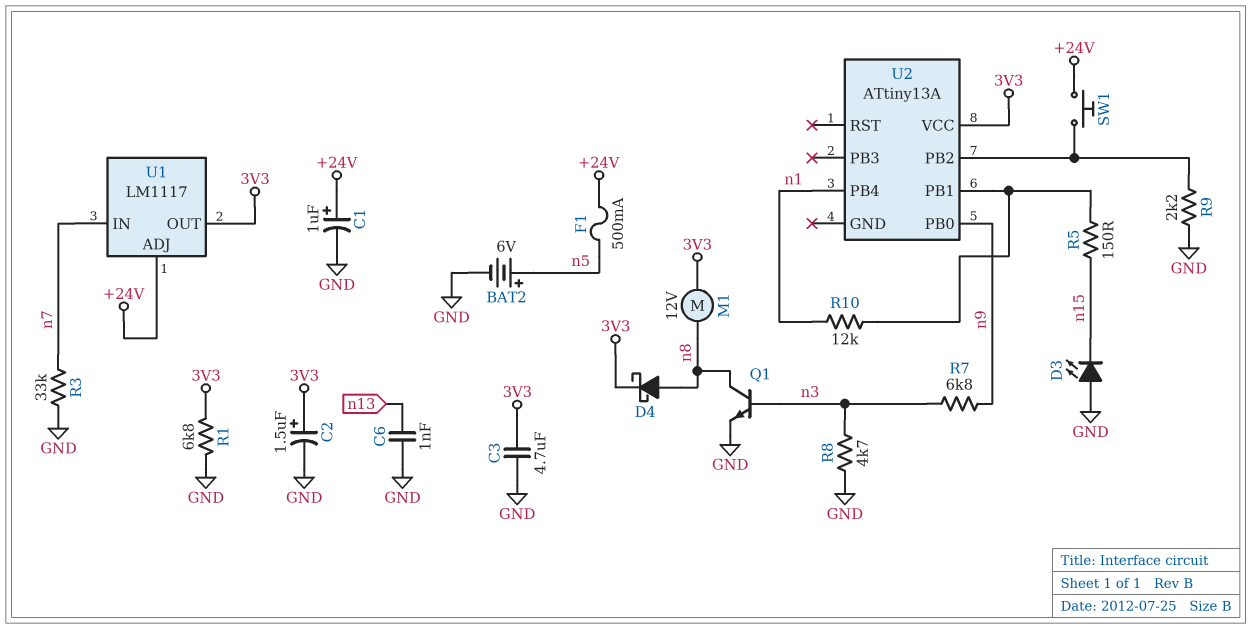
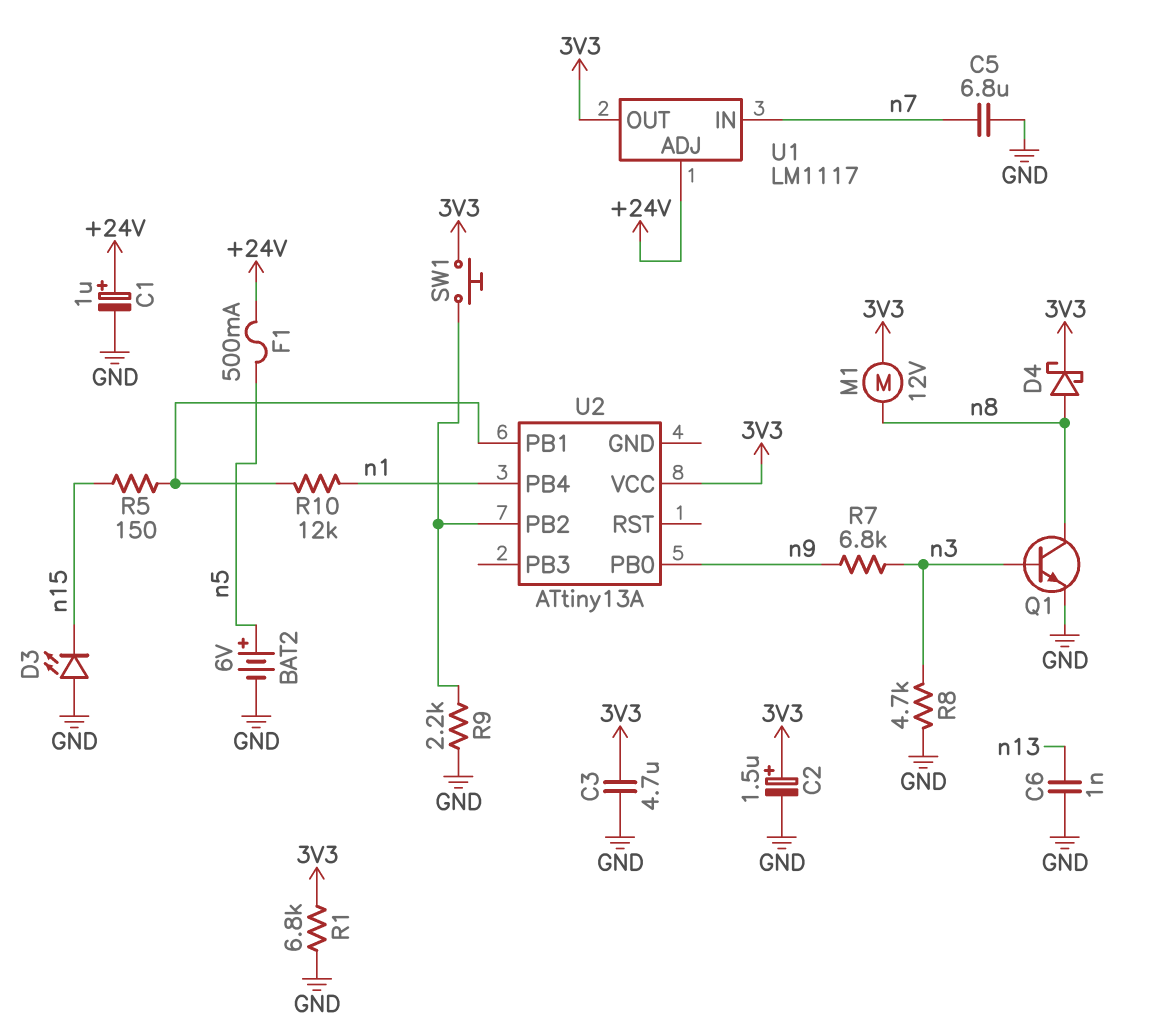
C5: none -> 6.8uF (GND, n7)
R3: 33k (GND, n7) -> none
SW1: button (+24V, U2/PB2) -> button (3V3, U2/PB2)

